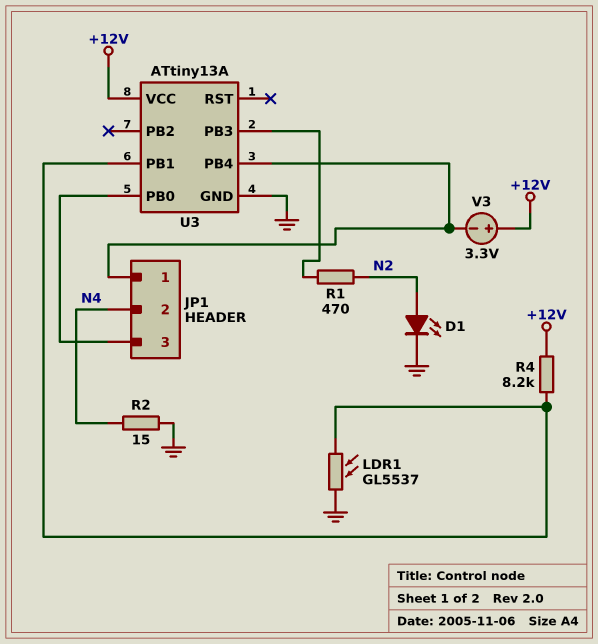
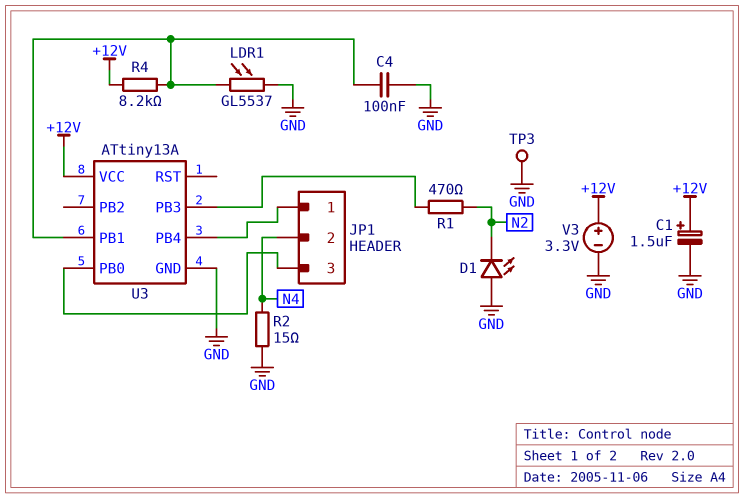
C1: none -> 1.5uF (plus +12V, minus GND)
C4: none -> 100nF (GND, U3/PB1)
D1: LED (A N2, K GND) -> LED (A GND, K N2)
TP3: none -> test point (GND)
V3: 3.3V (plus +12V, minus JP1/1) -> 3.3V (plus +12V, minus GND)

